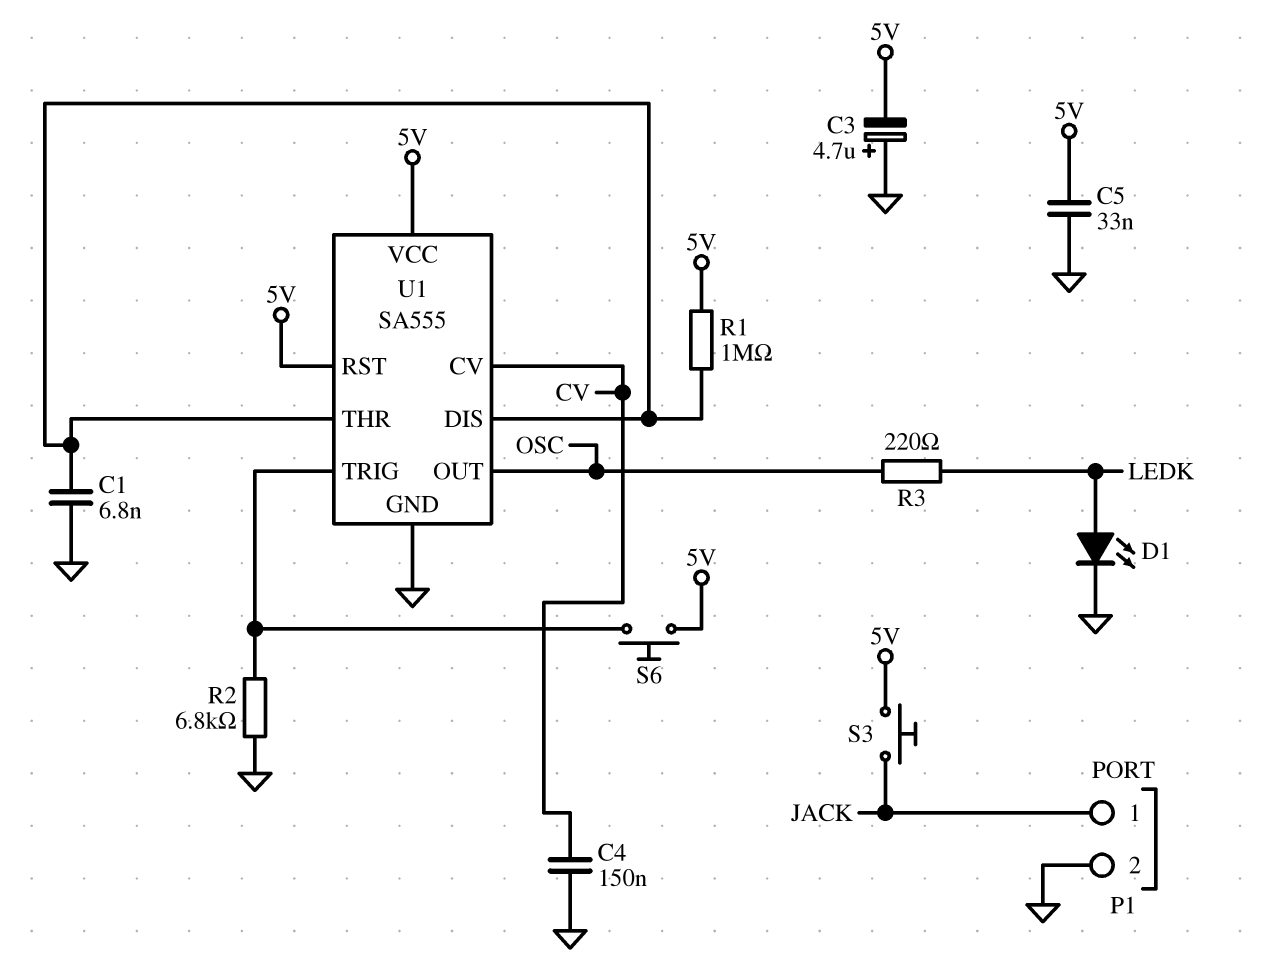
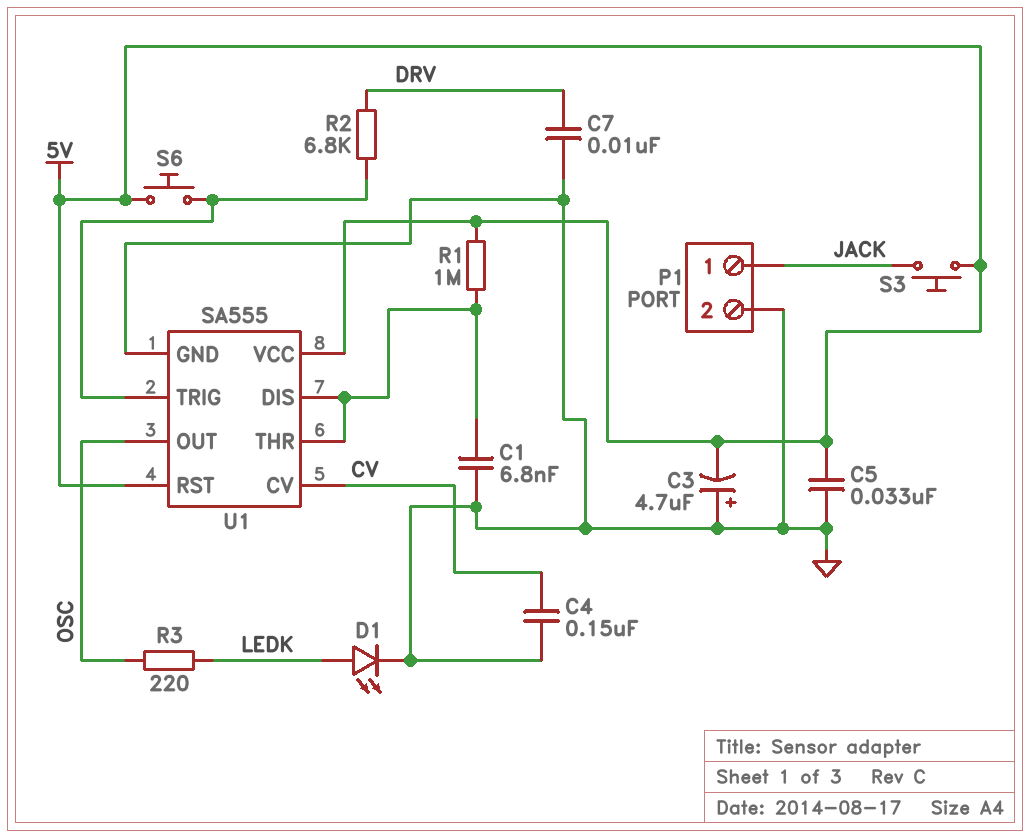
C7: none -> 10nF (DRV, GND)
R2: 6.8k (GND, U1/TRIG) -> 6.8k (DRV, U1/TRIG)

